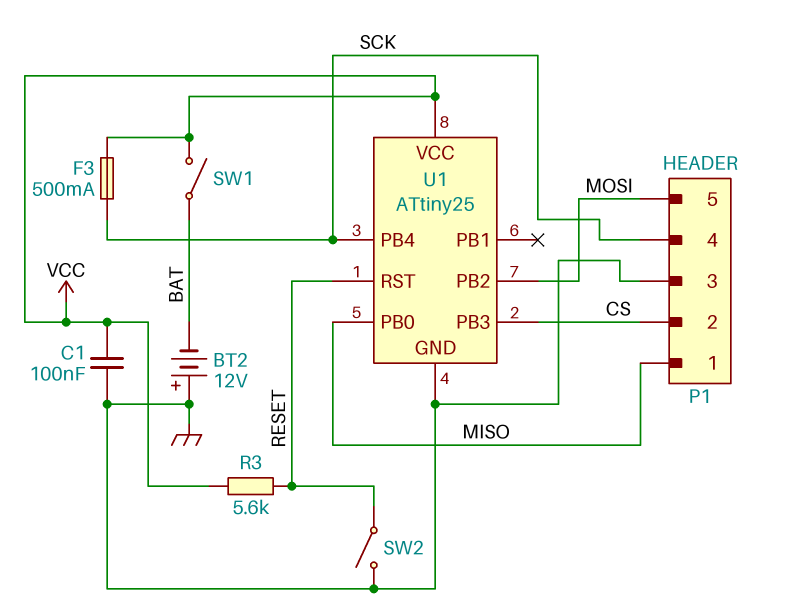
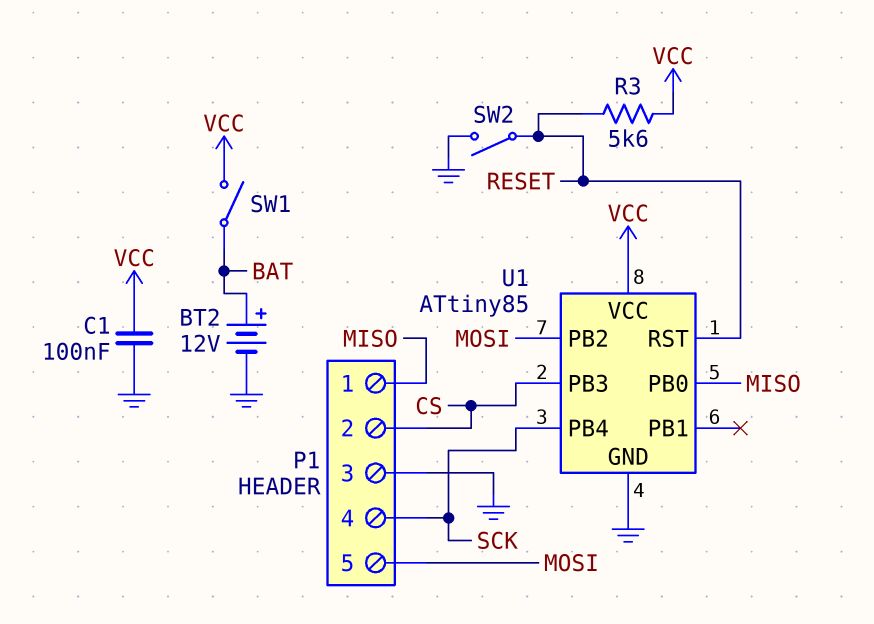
BT2: 12V (plus GND, minus BAT) -> 12V (plus BAT, minus GND)
F3: 500mA (SCK, VCC) -> none
U1: ATtiny25 -> ATtiny85

